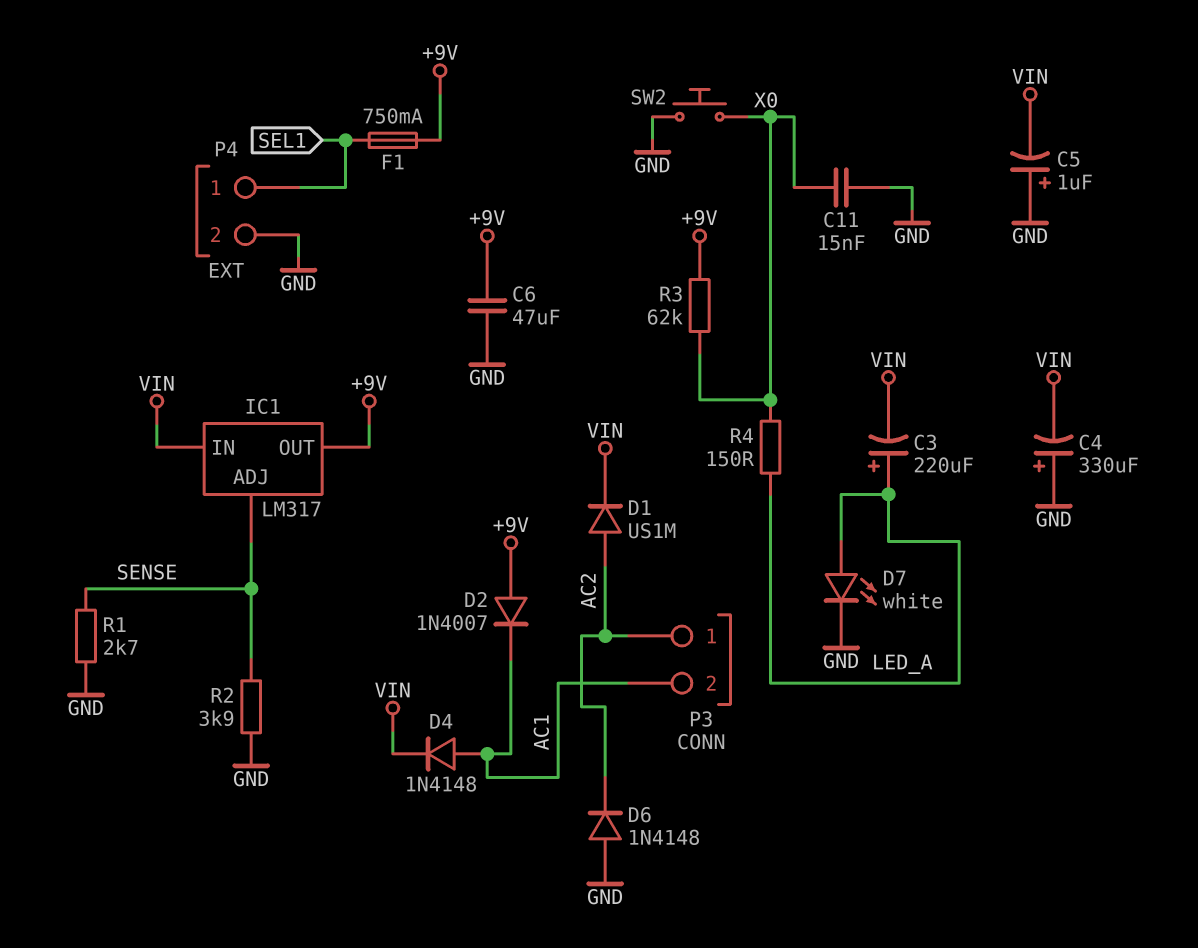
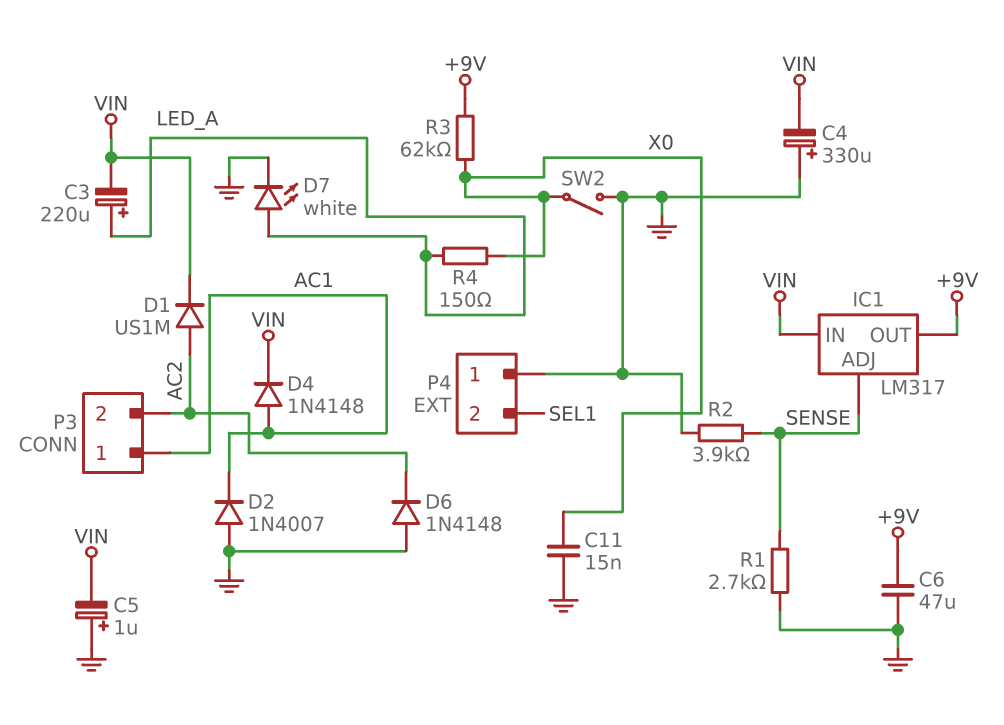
D2: diode 1N4007 (A +9V, K AC1) -> diode 1N4007 (A GND, K AC1)
F1: 750mA (+9V, SEL1) -> none
P3 pin 1: AC2 -> AC1
P3 pin 2: AC1 -> AC2
P4 pin 1: SEL1 -> GND
P4 pin 2: GND -> SEL1
SW2: button (GND, X0) -> switch (GND, X0)

